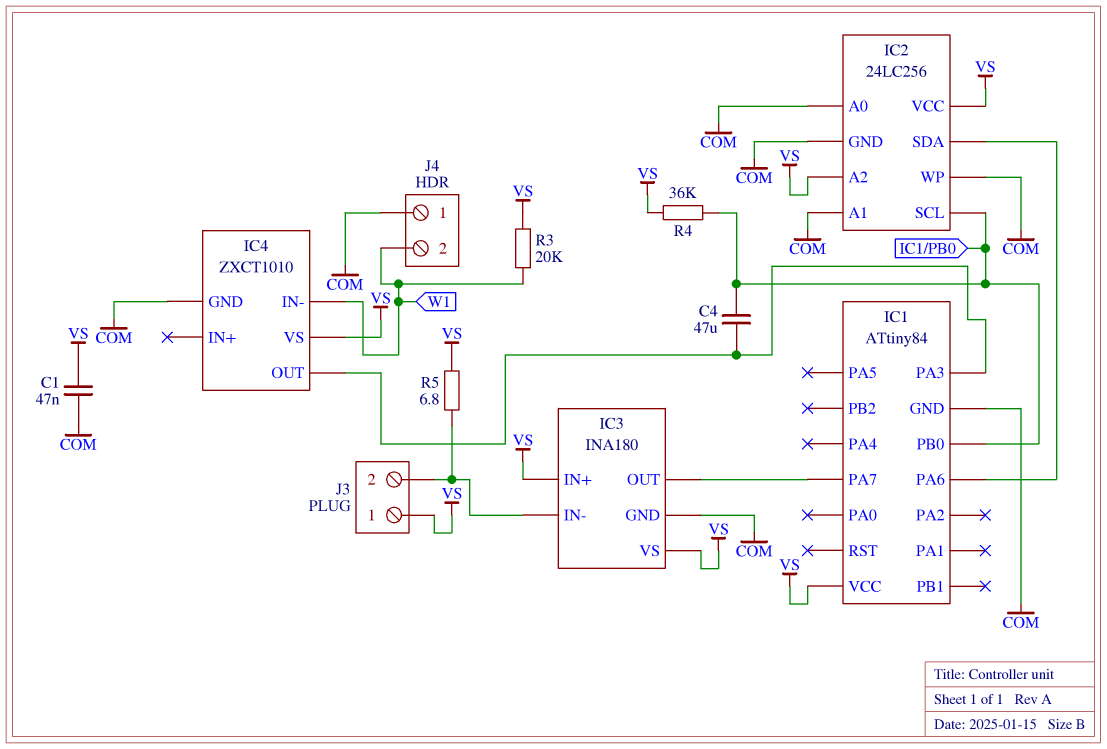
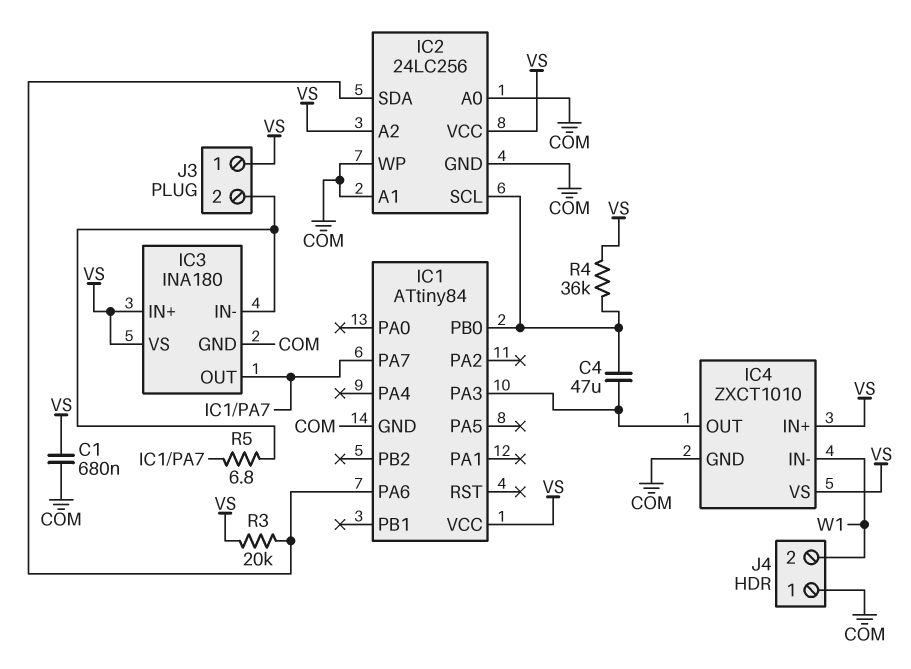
C1: 47nF (COM, VS) -> 680nF (COM, VS)
IC4 pin IN+: none -> VS
R3: 20k (VS, W1) -> 20k (IC1/PA6, VS)
R5: 6.8 (IC3/IN-, VS) -> 6.8 (IC1/PA7, IC3/IN-)

